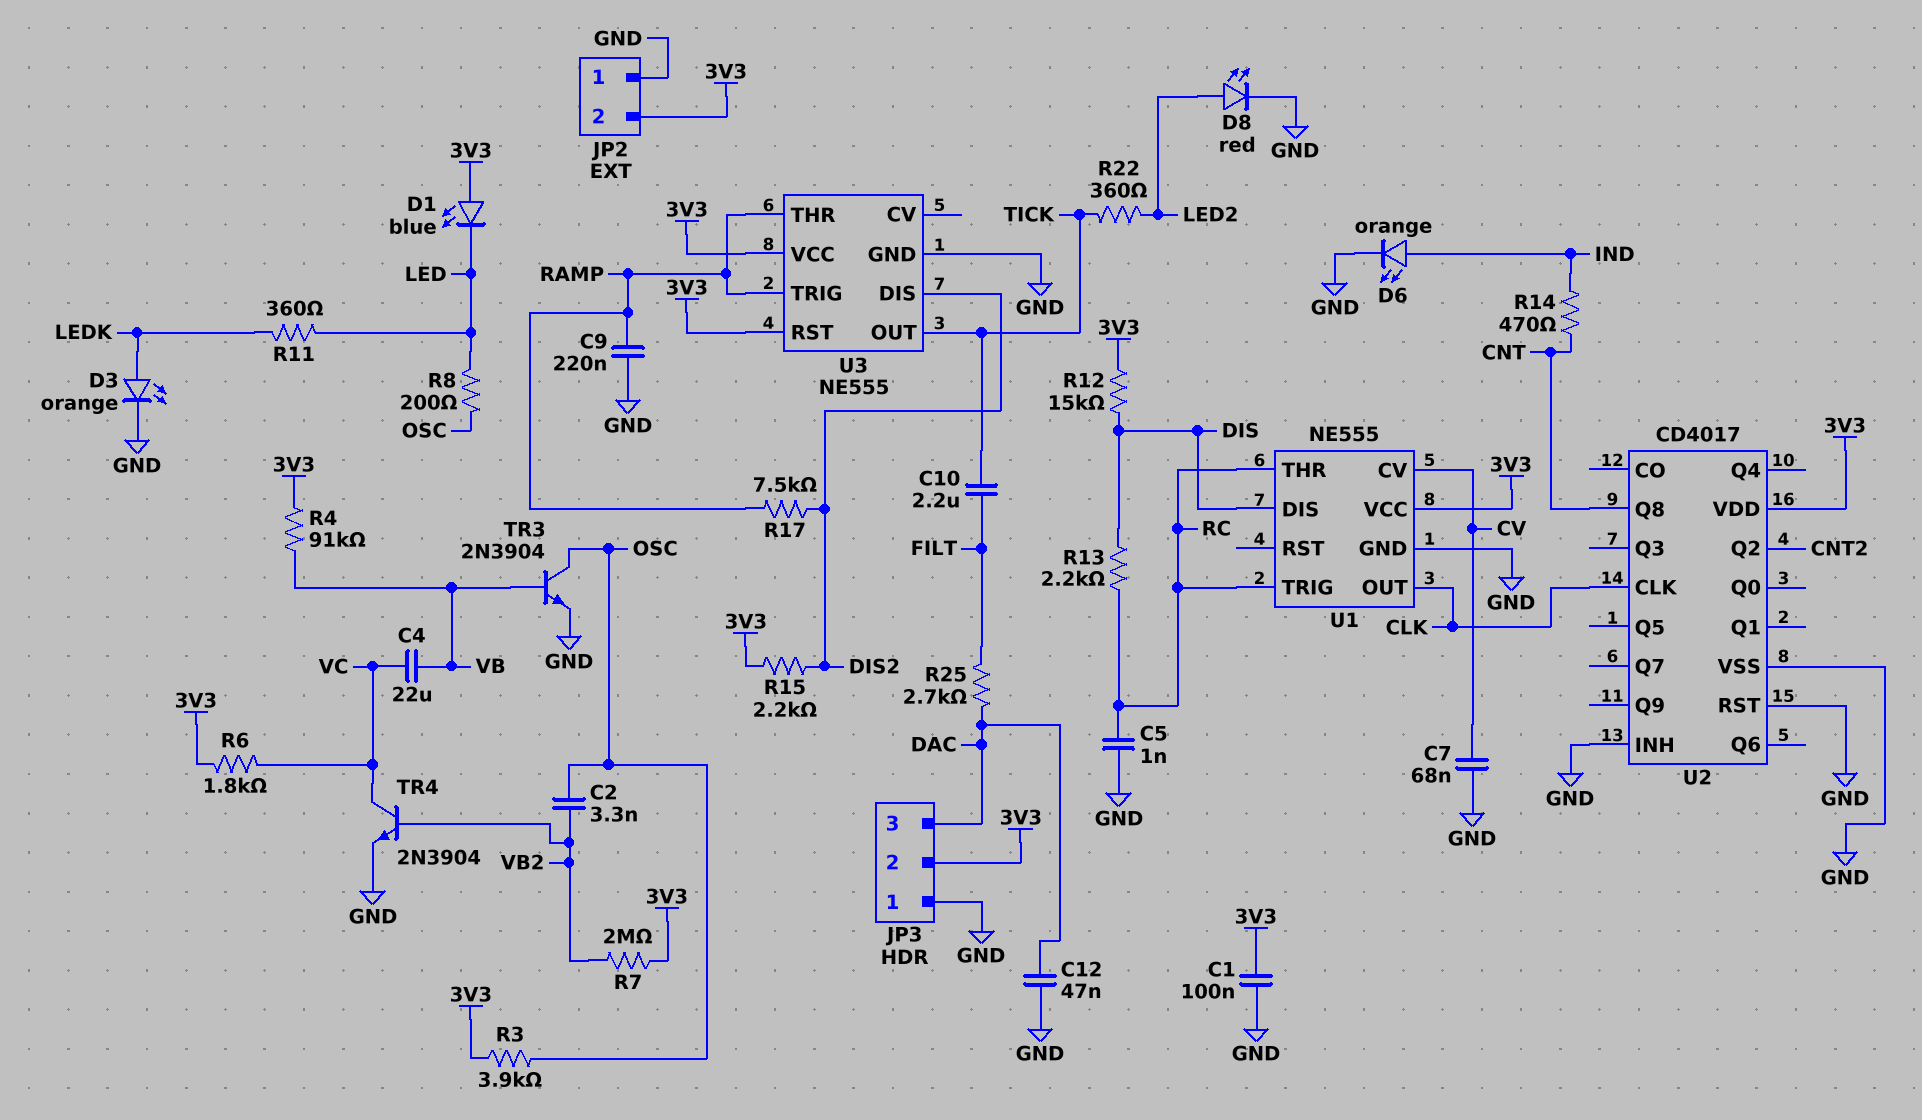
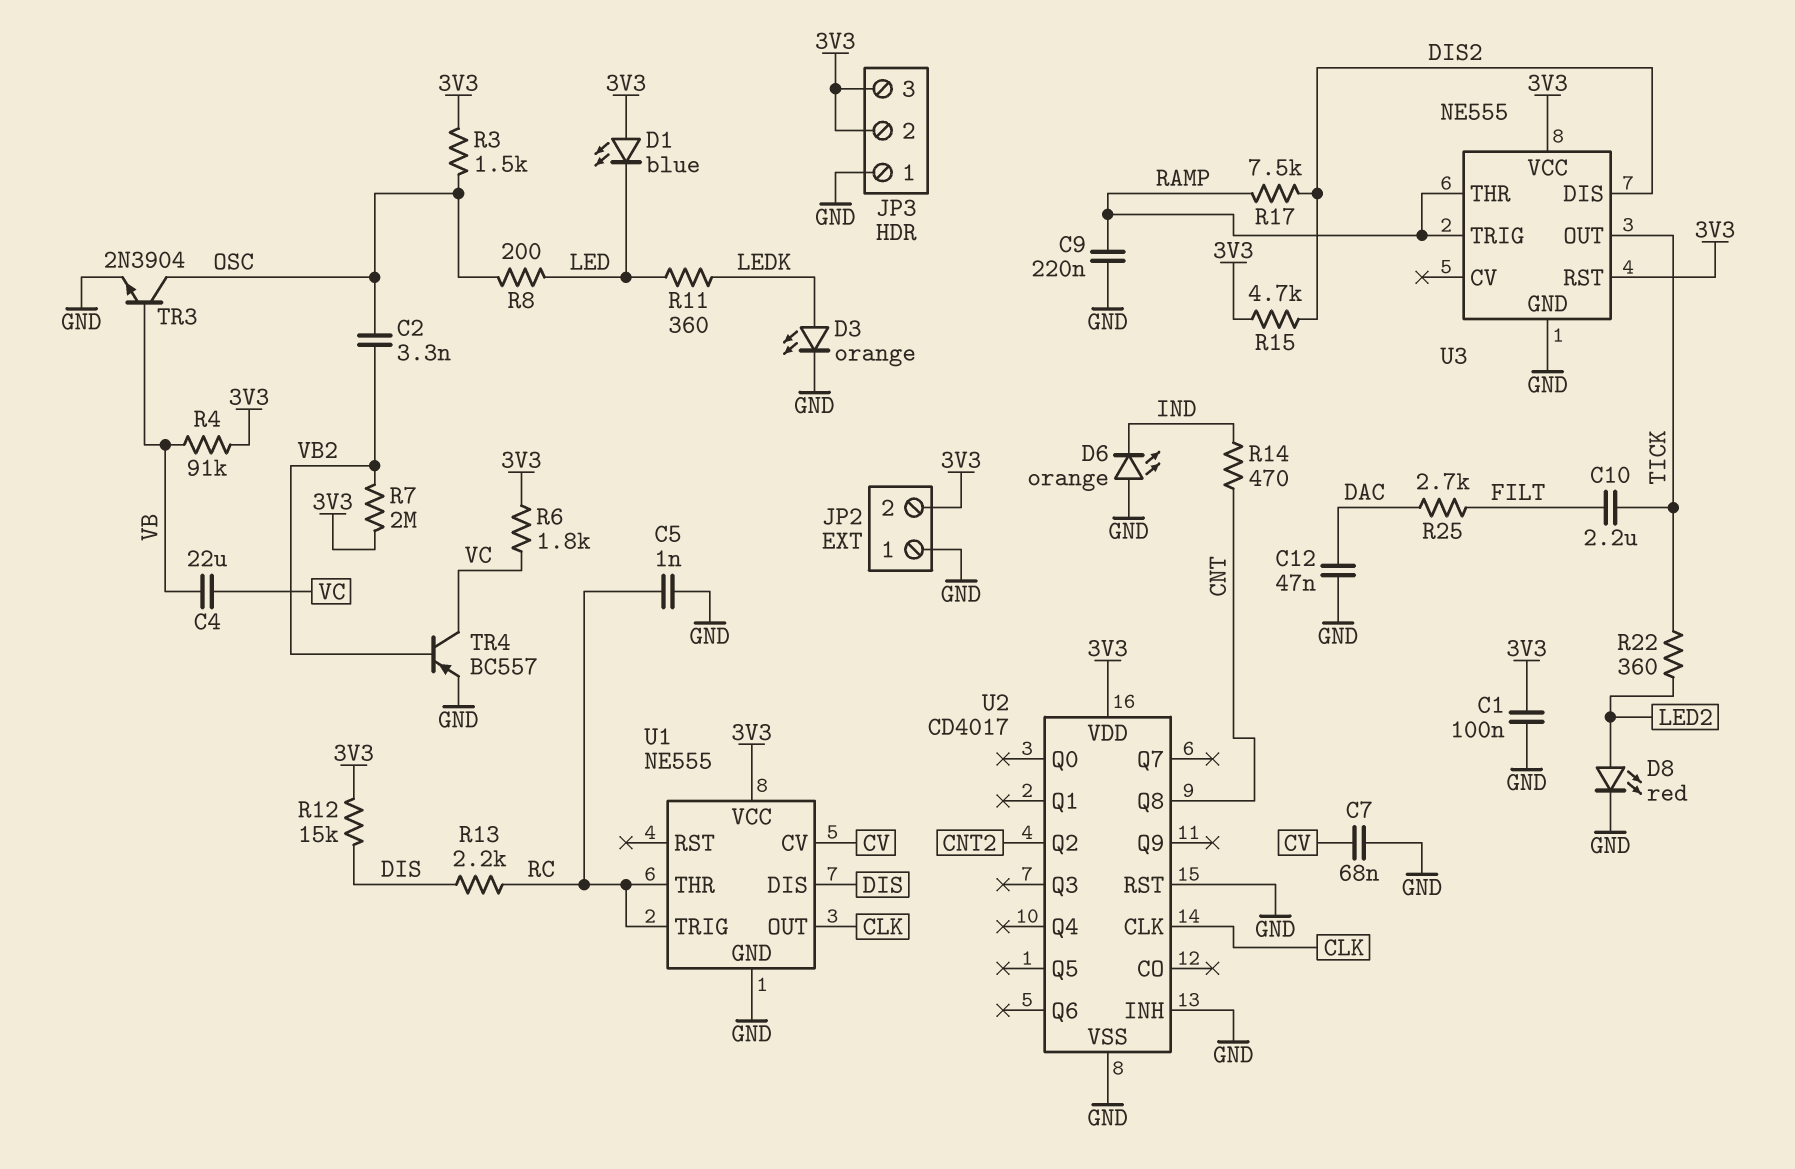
D6: LED orange (A IND, K GND) -> LED orange (A GND, K IND)
JP3 pin 3: DAC -> 3V3
R3: 3.9k (3V3, OSC) -> 1.5k (3V3, OSC)
R15: 2.2k (3V3, DIS2) -> 4.7k (3V3, DIS2)
TR4: NPN 2N3904 (B VB2, C VC, E GND) -> PNP BC557 (B VB2, C VC, E GND)

